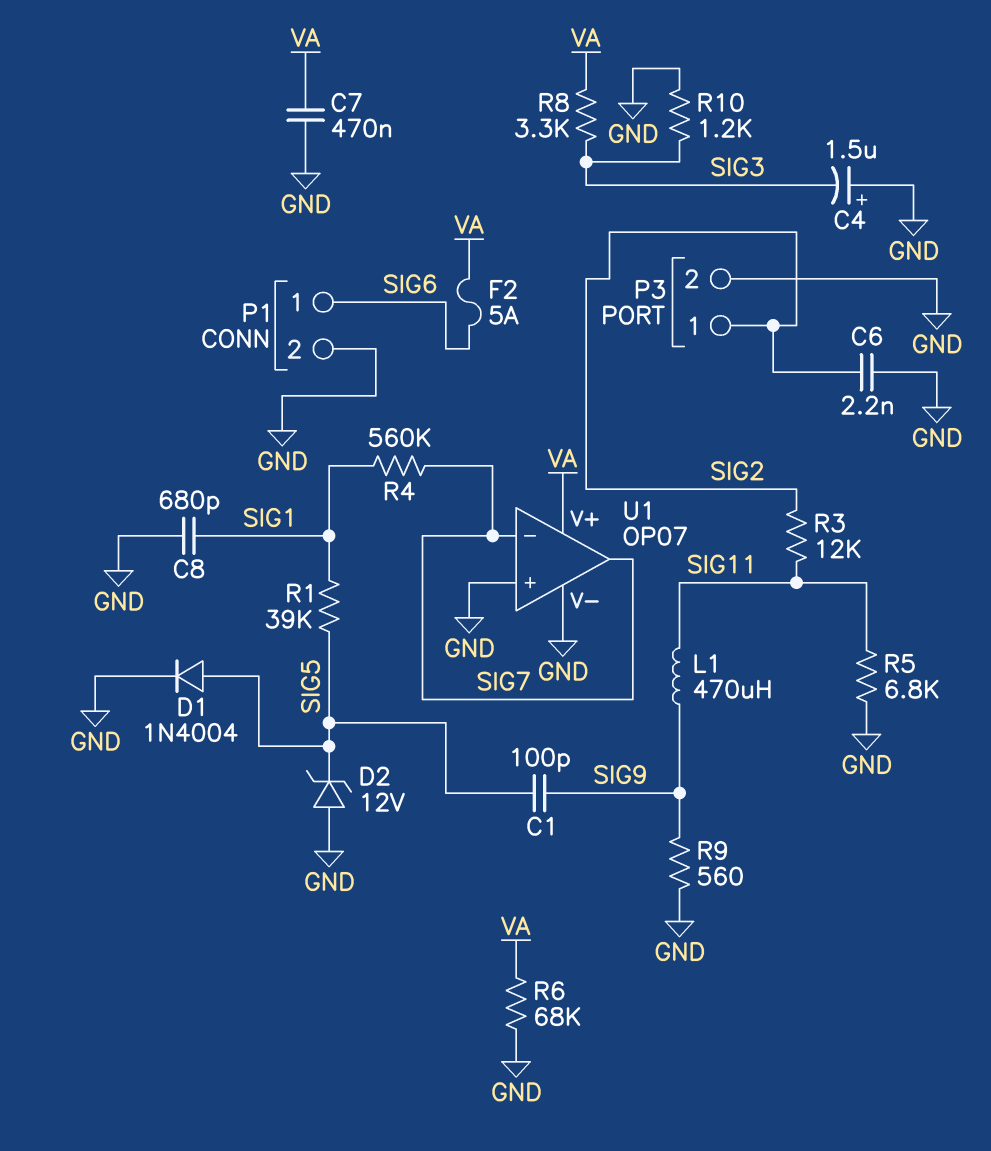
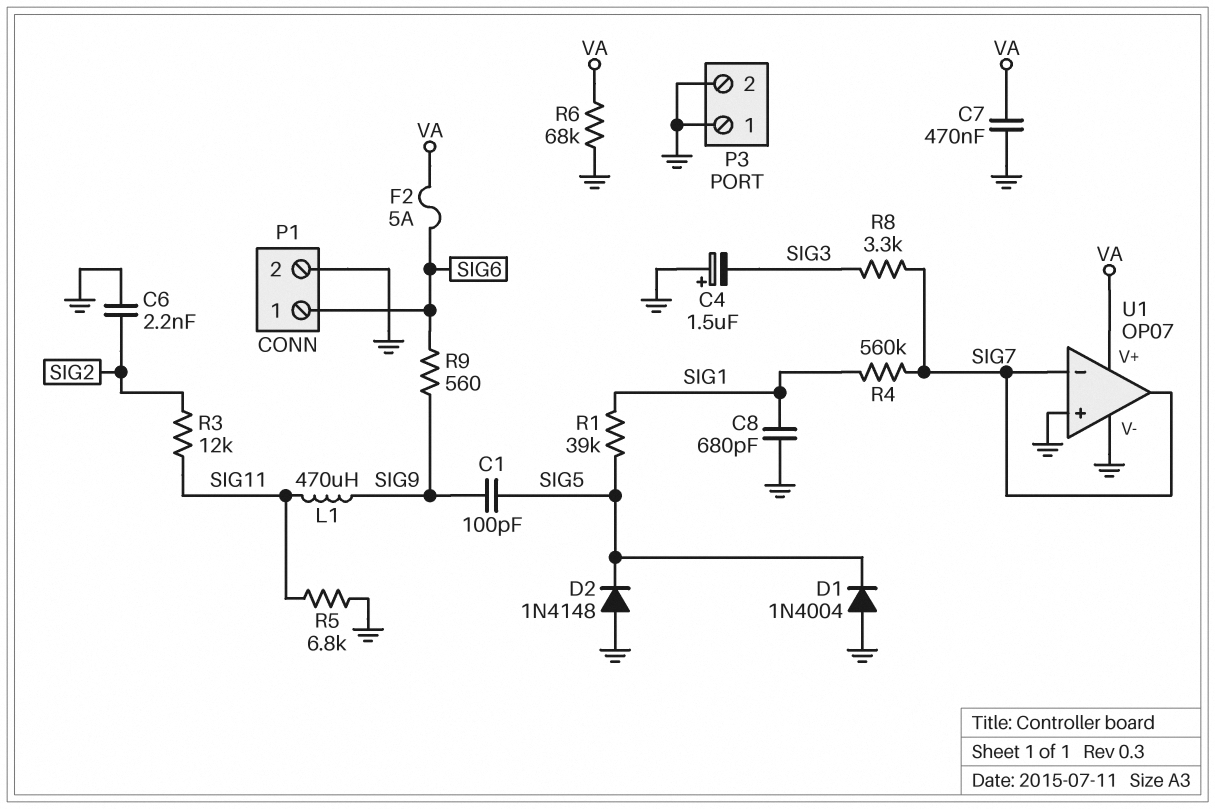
D1: diode 1N4004 (A SIG5, K GND) -> diode 1N4004 (A GND, K SIG5)
D2: zener 12V (A GND, K SIG5) -> diode 1N4148 (A GND, K SIG5)
P3 pin 1: SIG2 -> GND
R8: 3.3k (SIG3, VA) -> 3.3k (SIG3, SIG7)
R9: 560 (GND, SIG9) -> 560 (SIG6, SIG9)
R10: 1.2k (GND, SIG3) -> none

